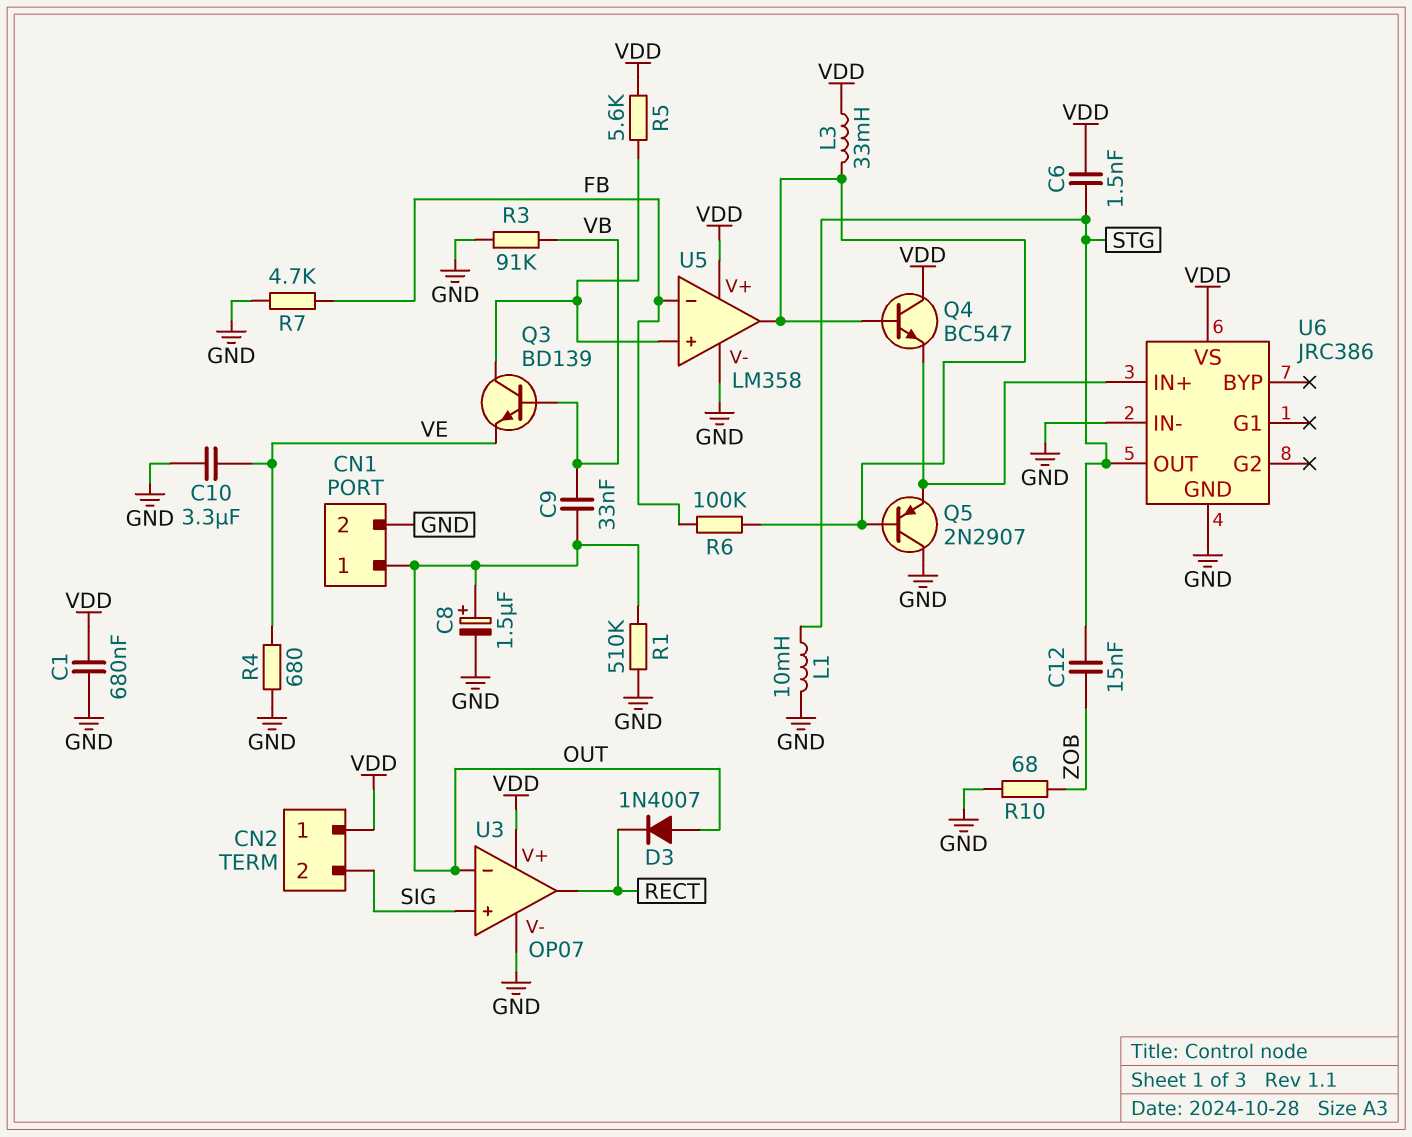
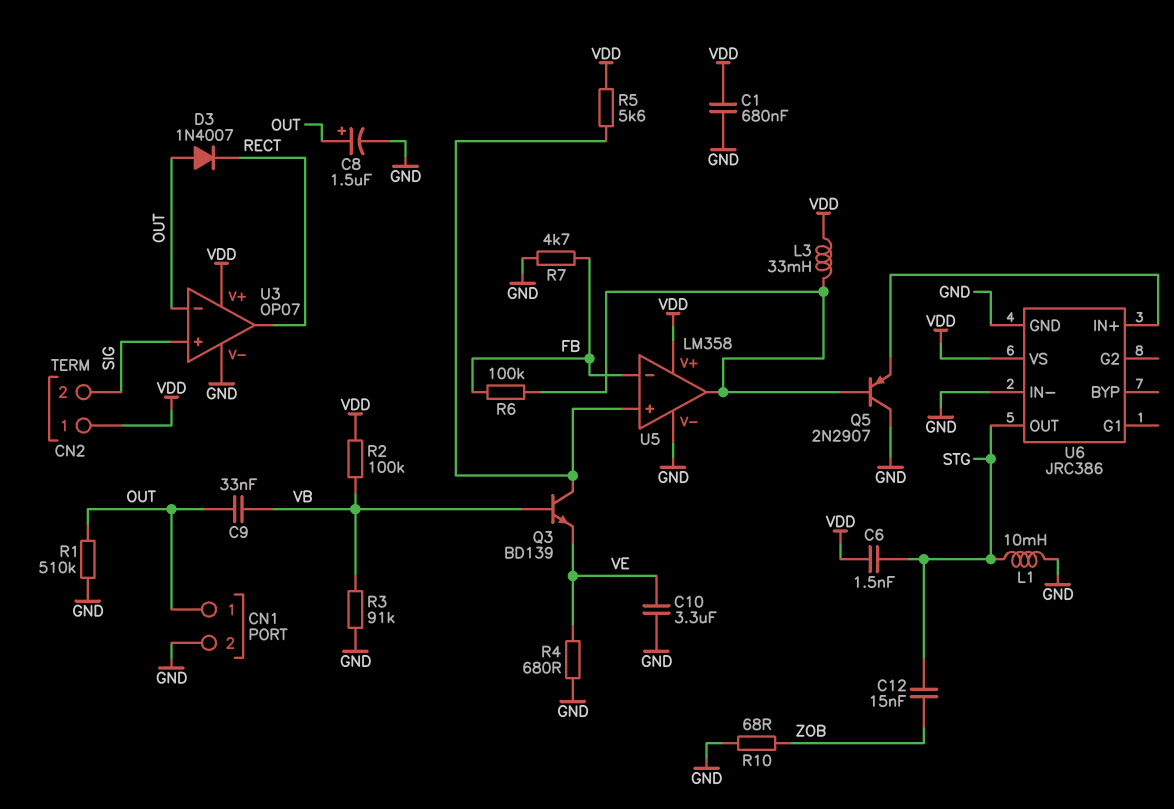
Q4: NPN BC547 (B U5/out, C VDD, E U6/IN+) -> none
R2: none -> 100k (VB, VDD)

